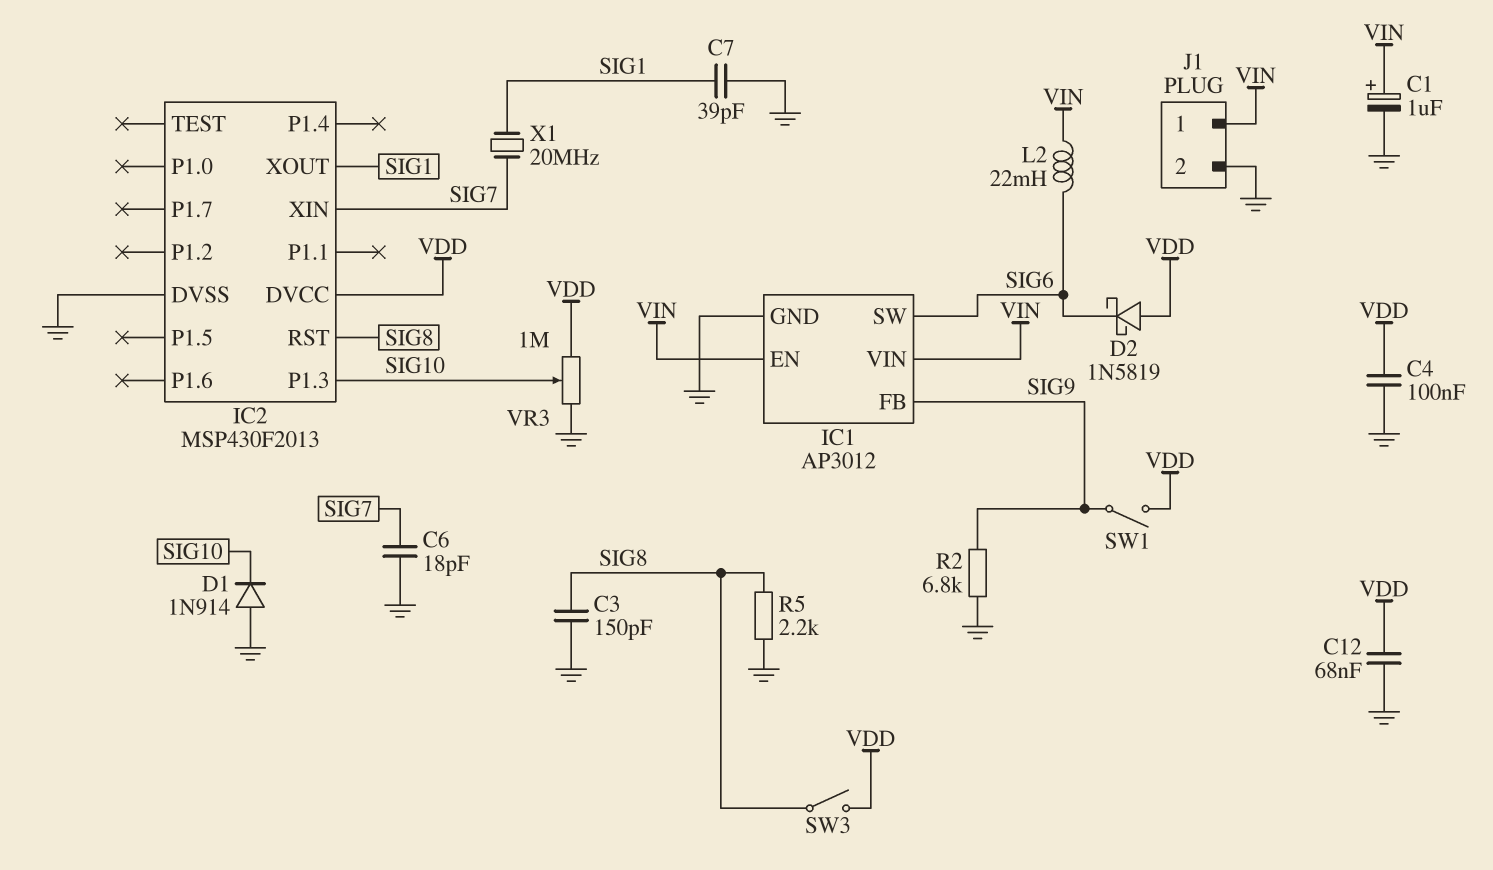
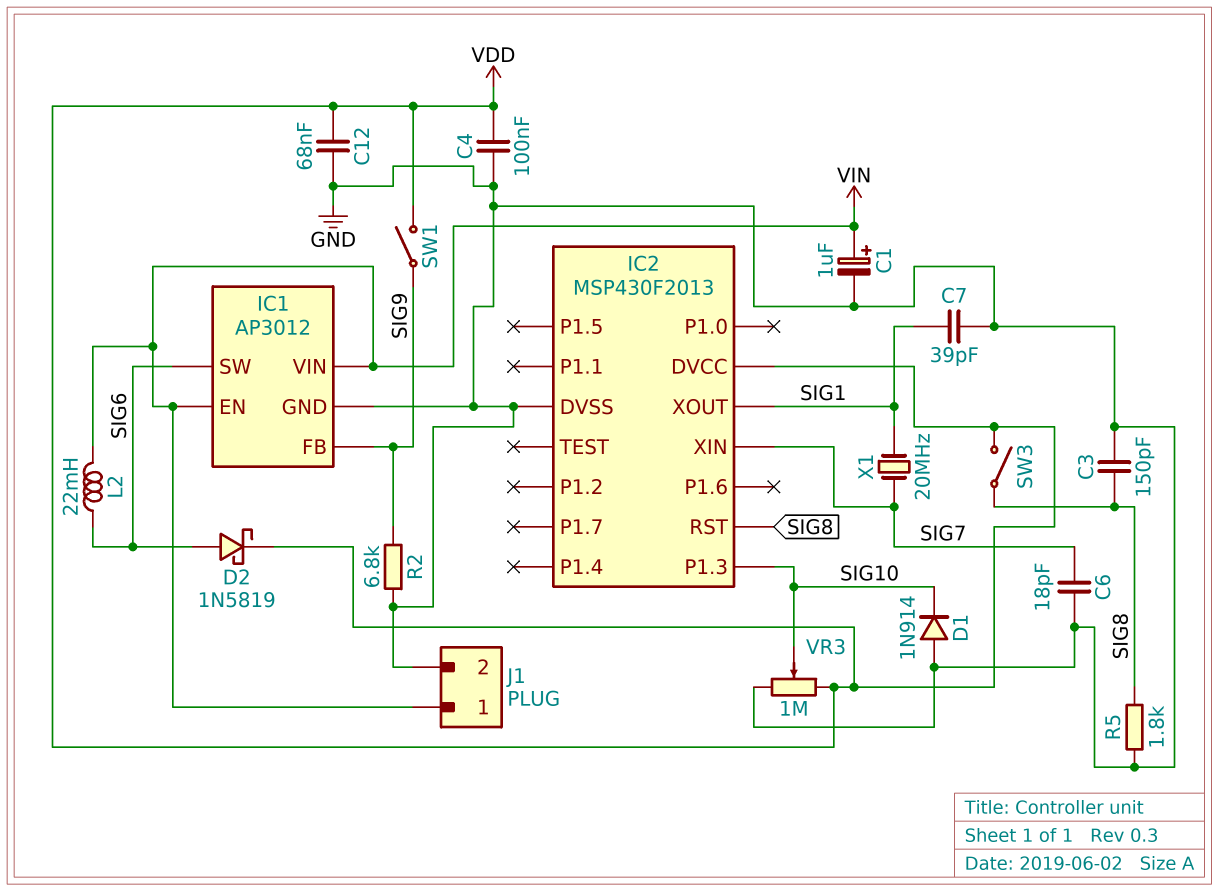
D2: schottky 1N5819 (A VDD, K SIG6) -> schottky 1N5819 (A SIG6, K VDD)
R5: 2.2k (GND, SIG8) -> 1.8k (GND, SIG8)

